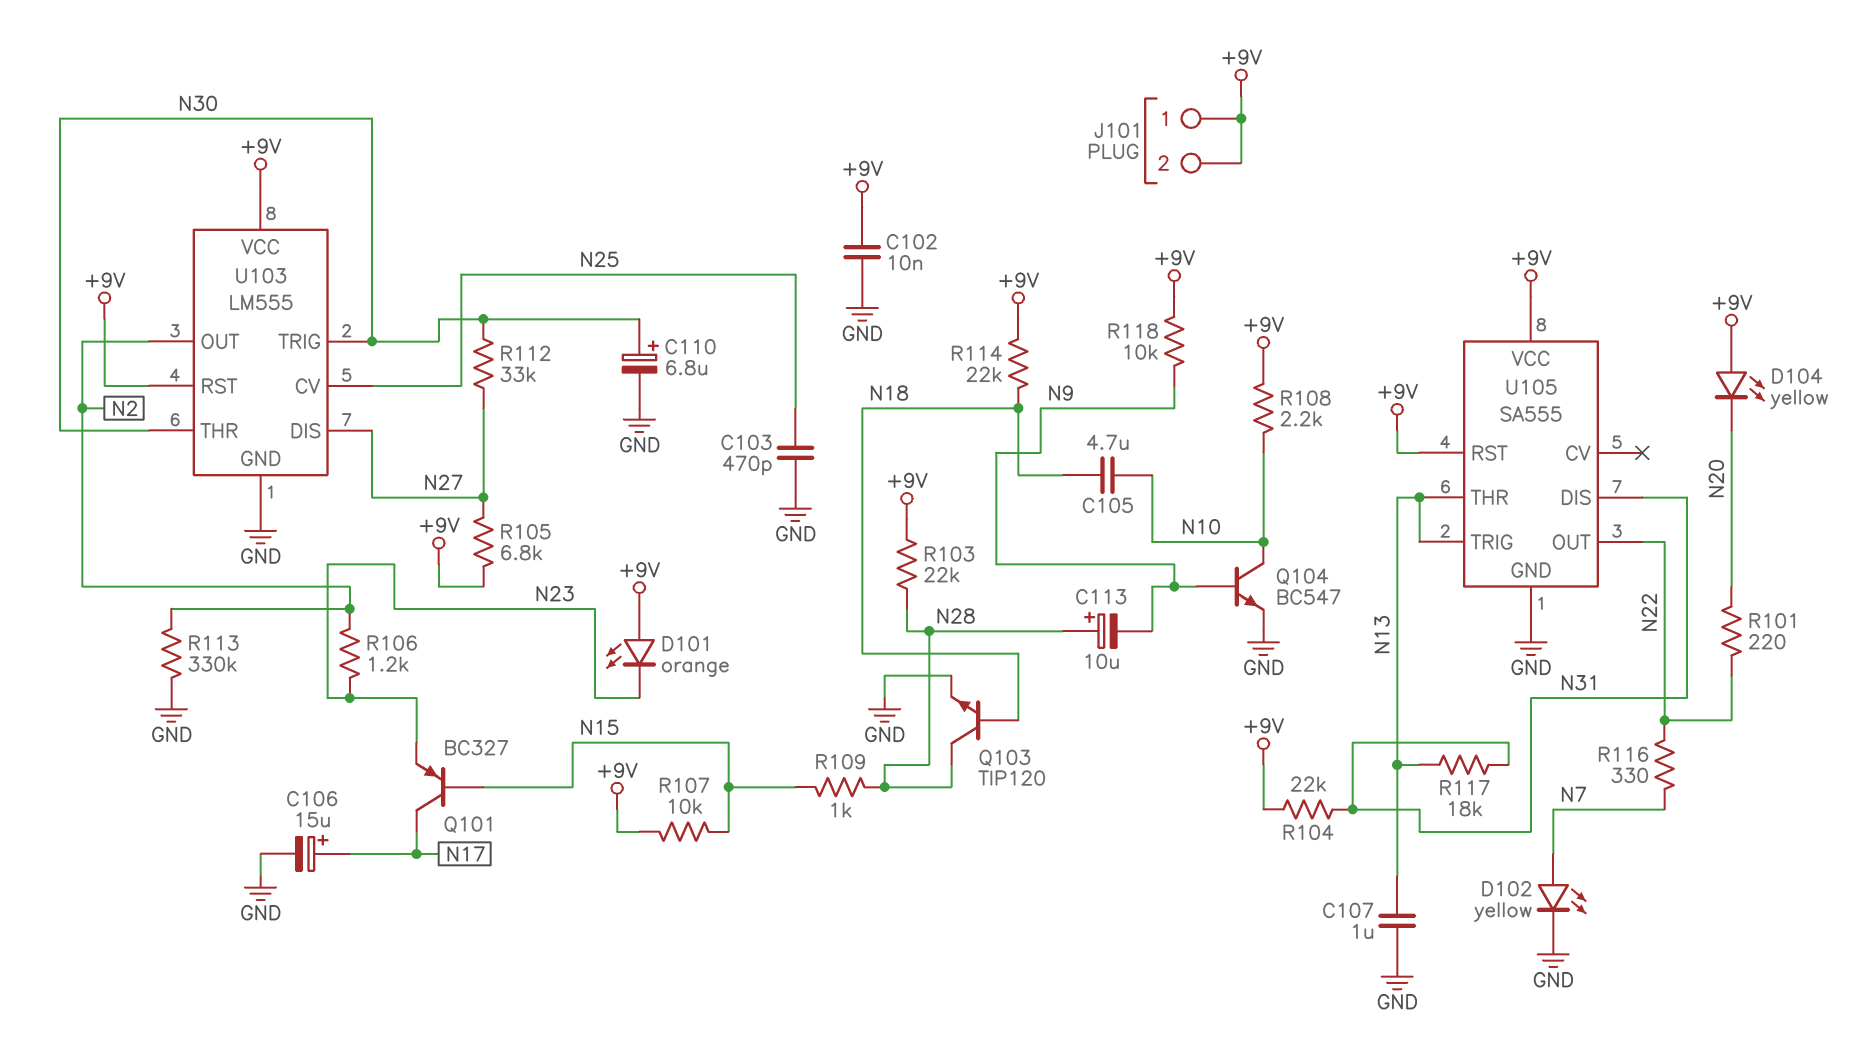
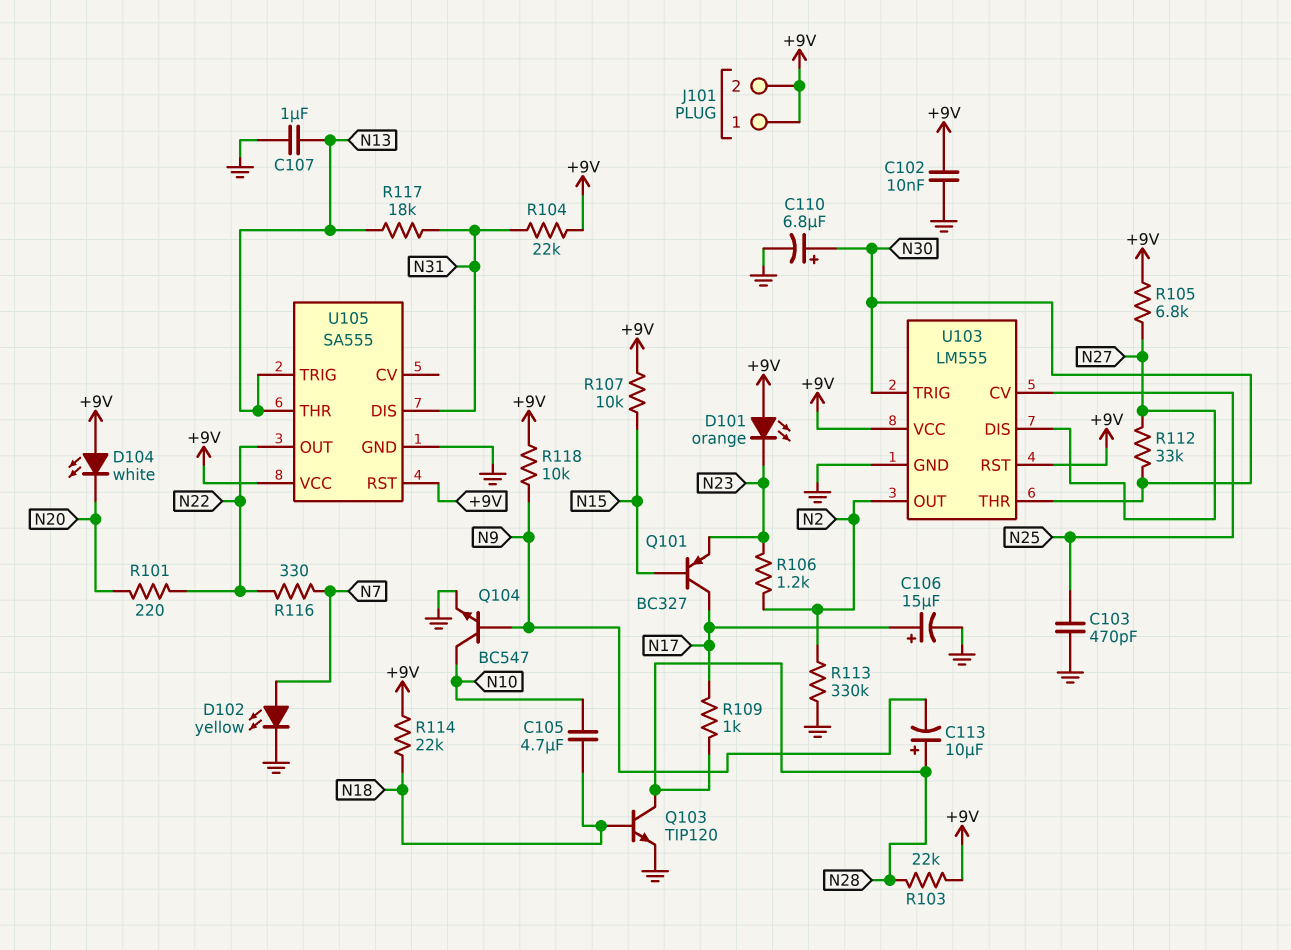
D104: LED yellow (A +9V, K N20) -> LED white (A +9V, K N20)
R108: 2.2k (+9V, N10) -> none
R109: 1k (N15, N28) -> 1k (N17, N28)

